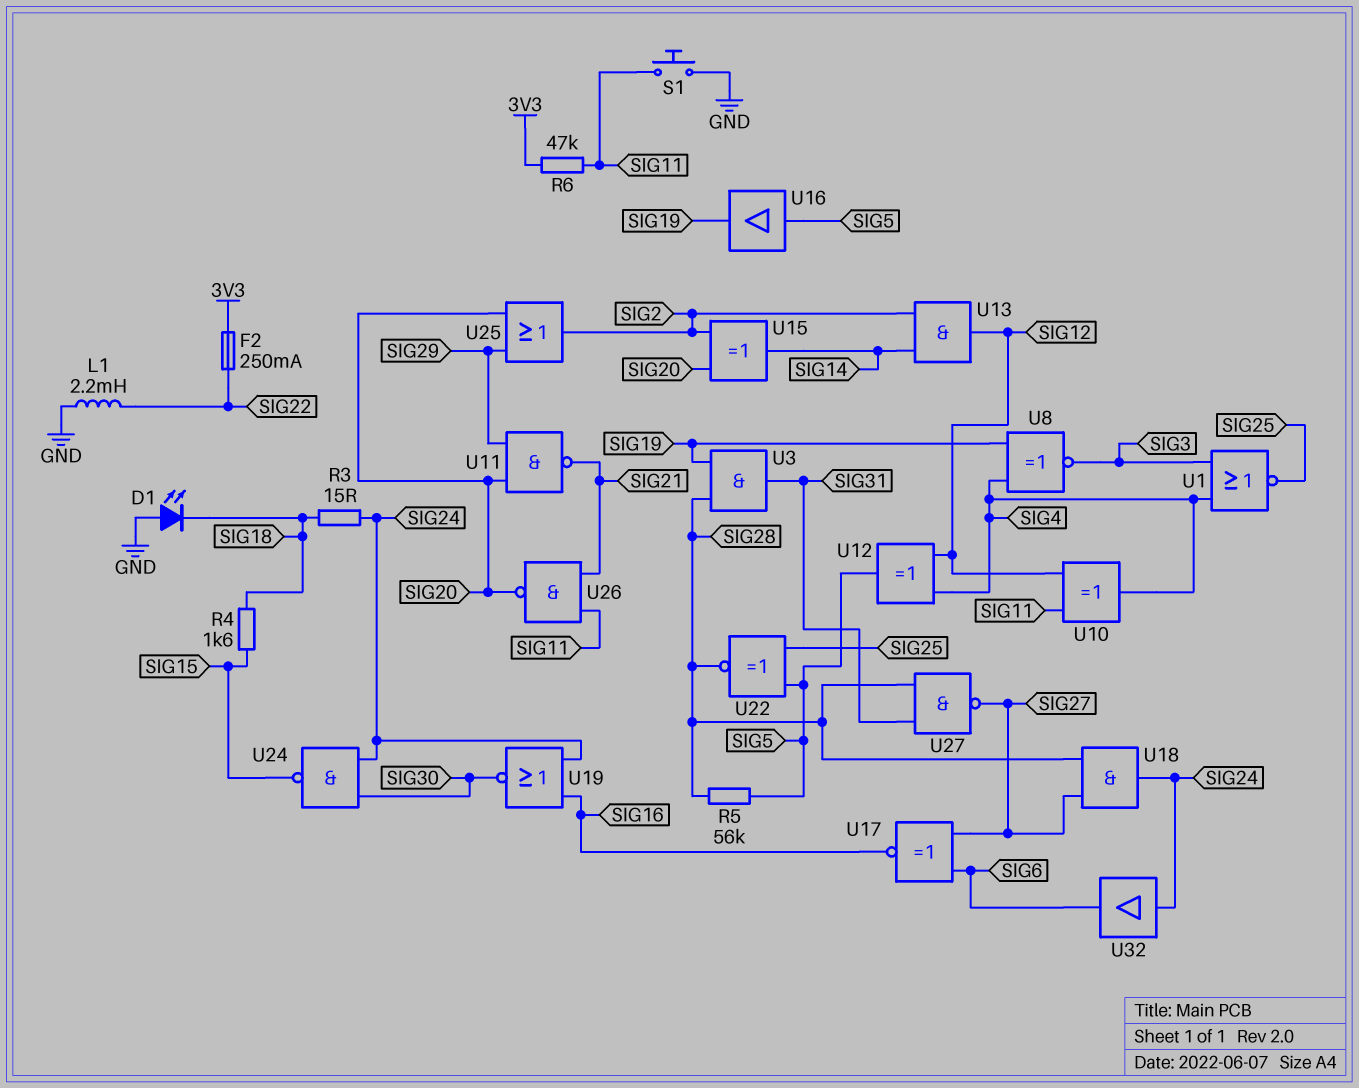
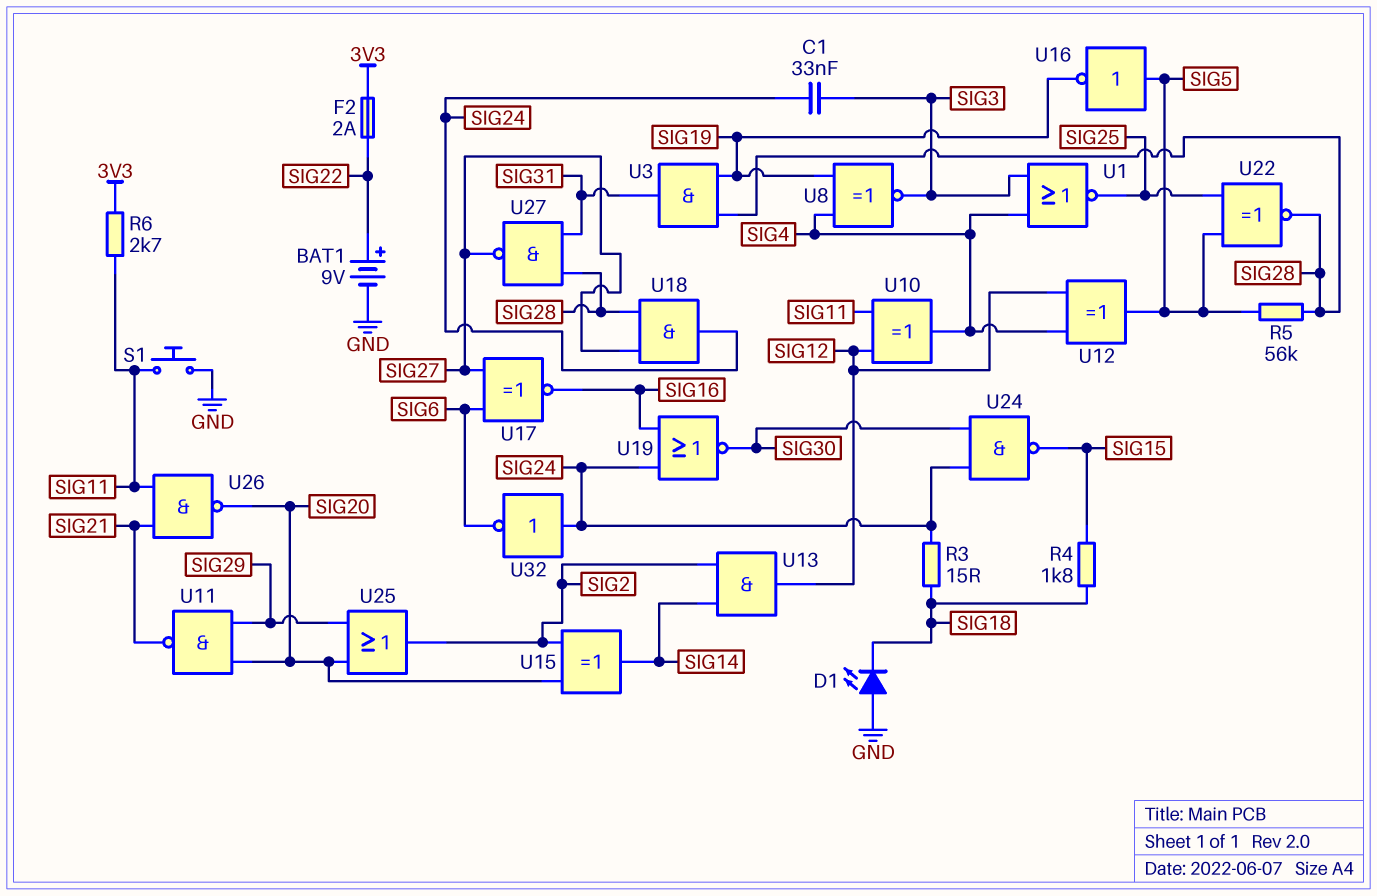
BAT1: none -> 9V (plus SIG22, minus GND)
C1: none -> 33nF (SIG3, SIG24)
F2: 250mA (3V3, SIG22) -> 2A (3V3, SIG22)
L1: 2.2mH (GND, SIG22) -> none
R4: 1.6k (SIG15, SIG18) -> 1.8k (SIG15, SIG18)
R6: 47k (3V3, SIG11) -> 2.7k (3V3, SIG11)
U16: buffer (in SIG5, out SIG19) -> NOT (in SIG5, out SIG19)
U32: buffer (in SIG24, out SIG6) -> NOT (in SIG24, out SIG6)

